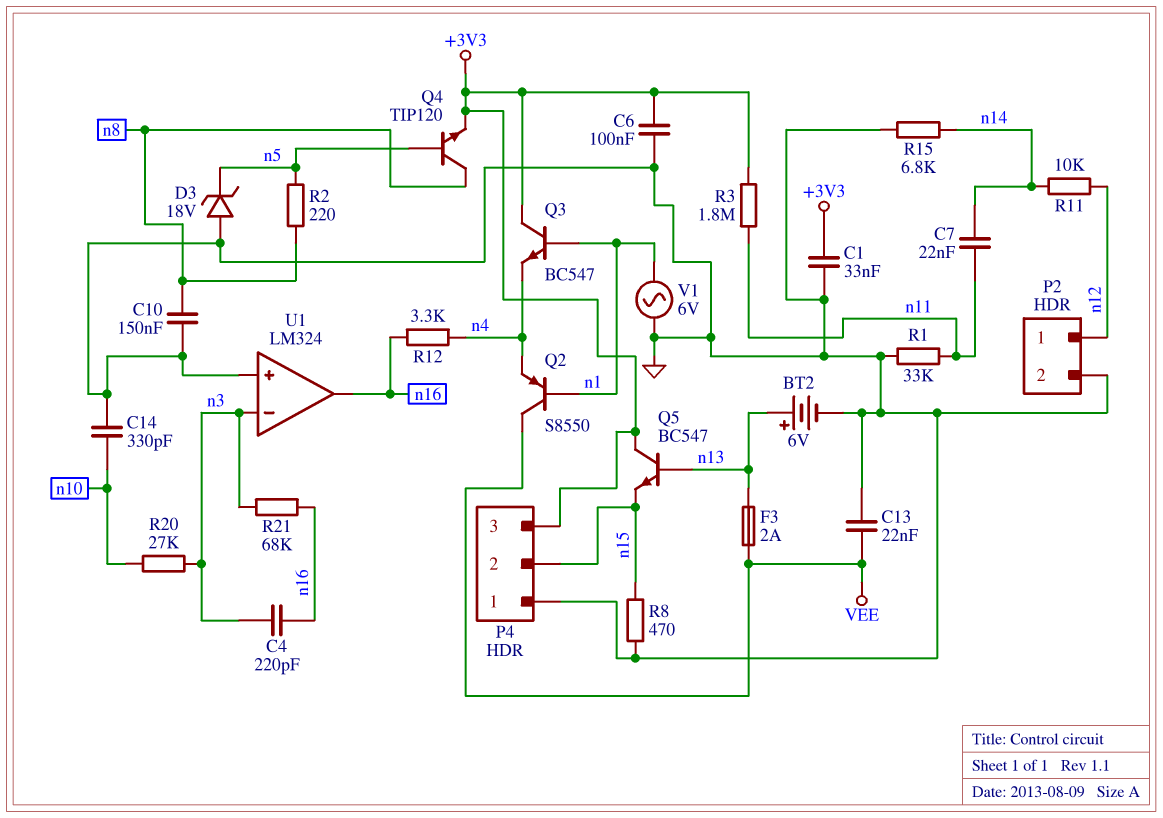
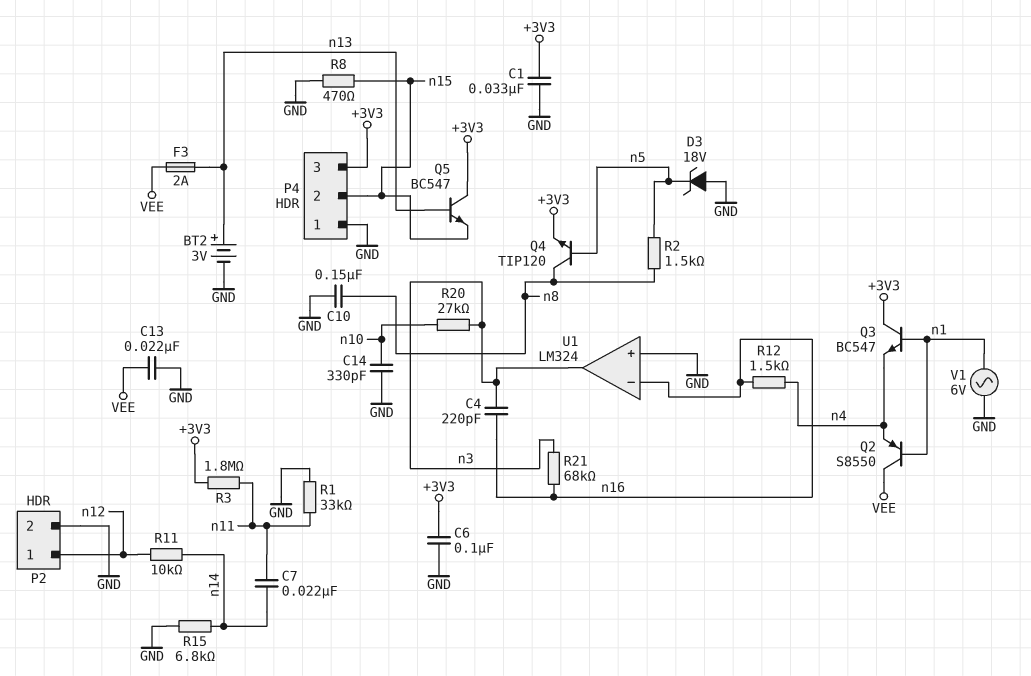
BT2: 6V (plus n13, minus GND) -> 3V (plus n13, minus GND)
R2: 220 (n5, n8) -> 1.5k (n5, n8)
R12: 3.3k (n4, n16) -> 1.5k (n4, n16)
U1 pin in-: n3 -> n16
U1 pin out: n16 -> n3

